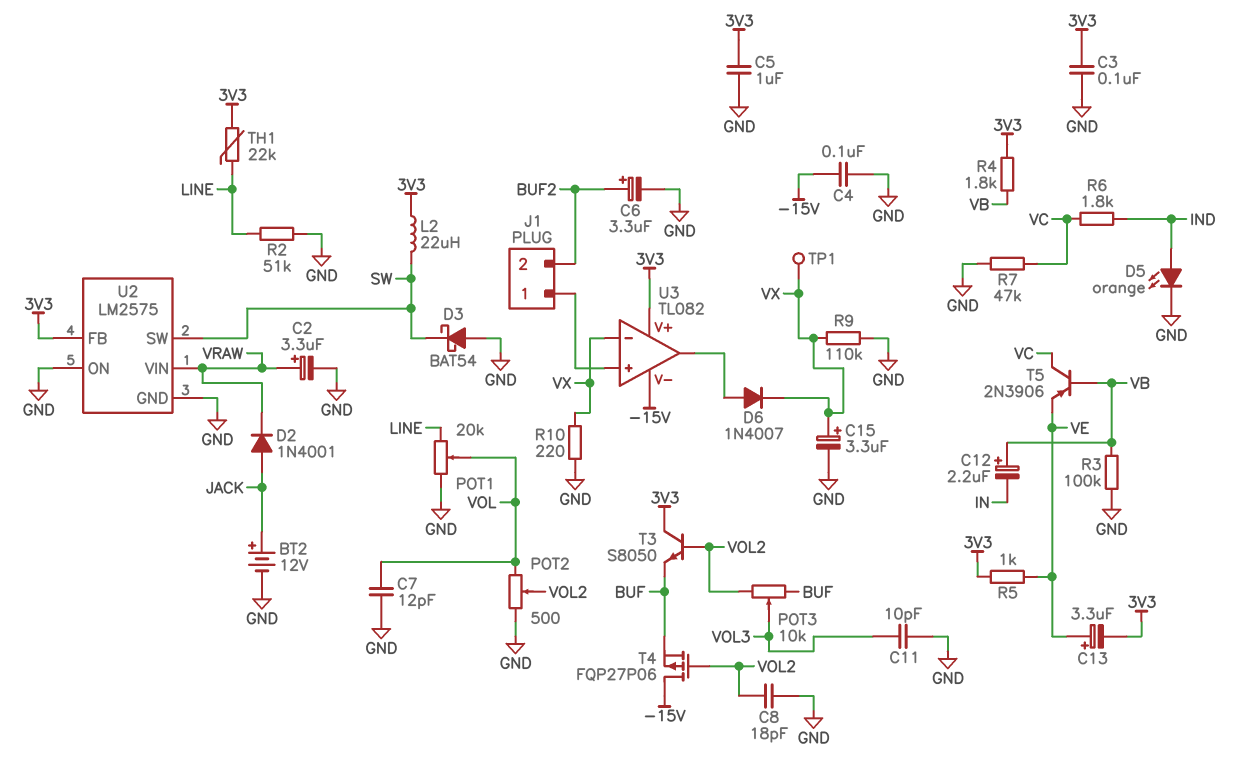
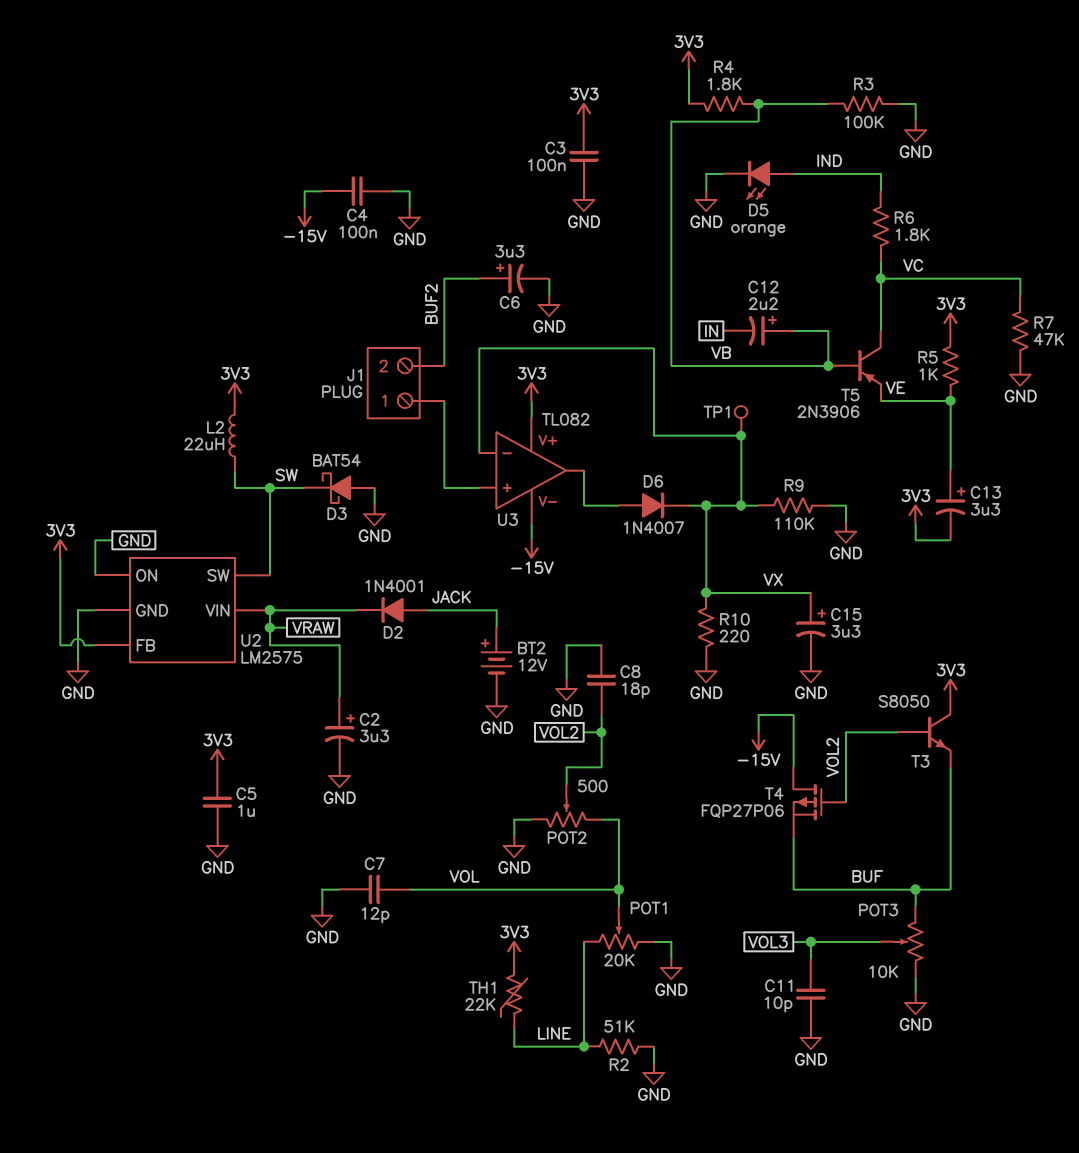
POT3: 10k (BUF, VOL2, wiper VOL3) -> 10k (BUF, GND, wiper VOL3)

